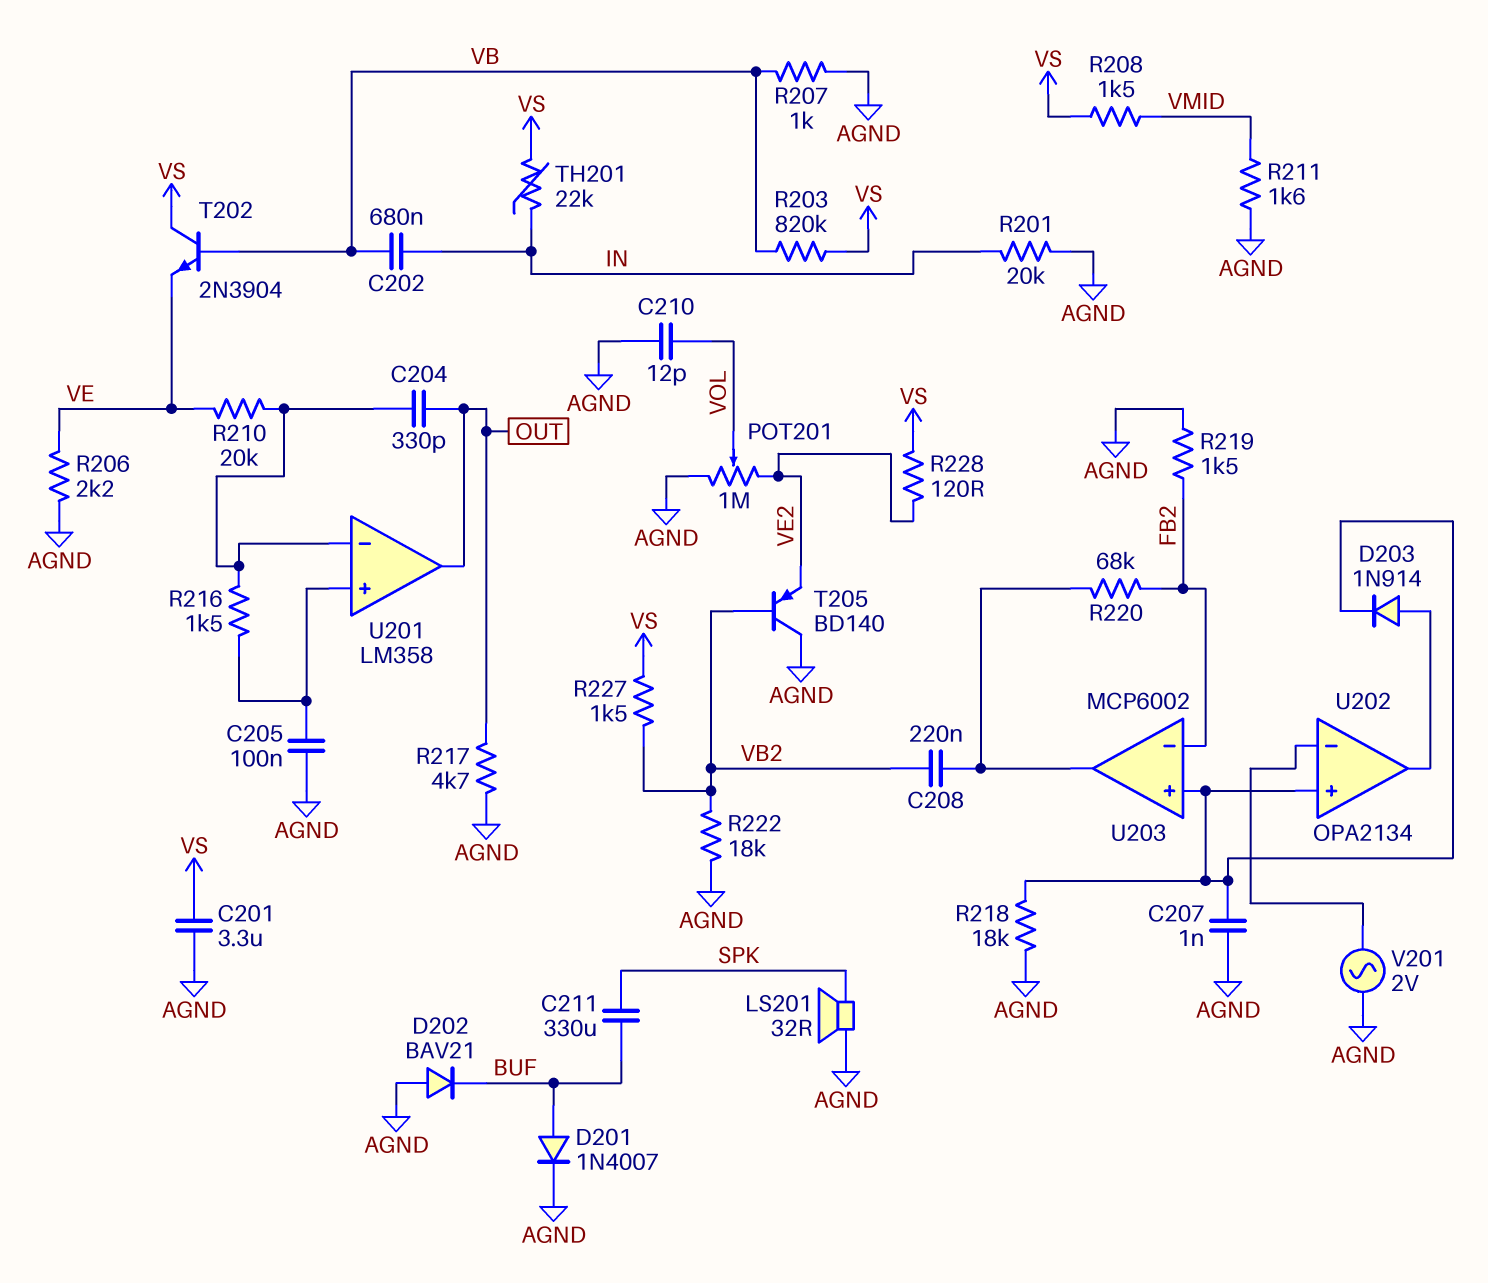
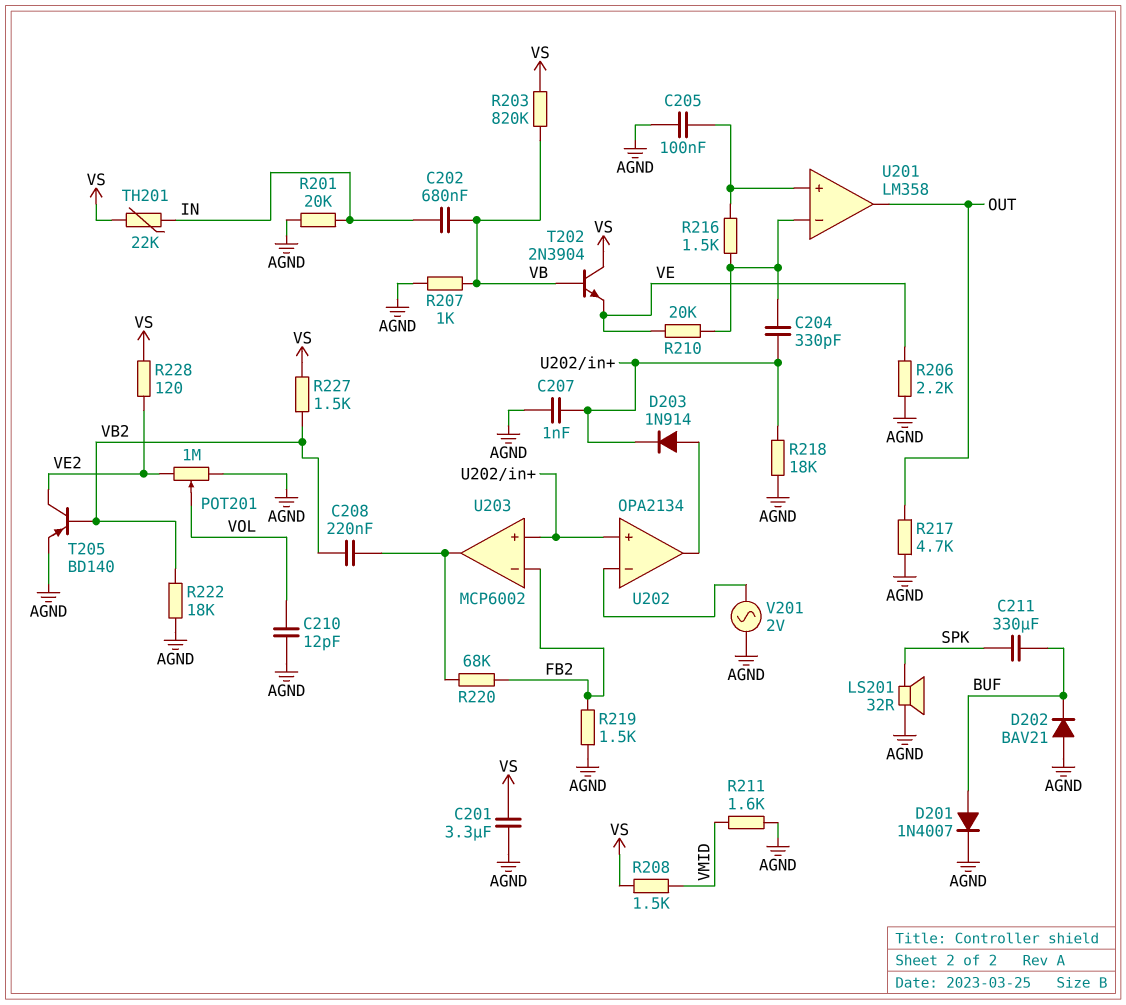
C204: 330pF (OUT, U201/in-) -> 330pF (U201/in-, U202/in+)
T205: PNP BD140 (B VB2, C AGND, E VE2) -> PNP BD140 (B VB2, C VE2, E AGND)

